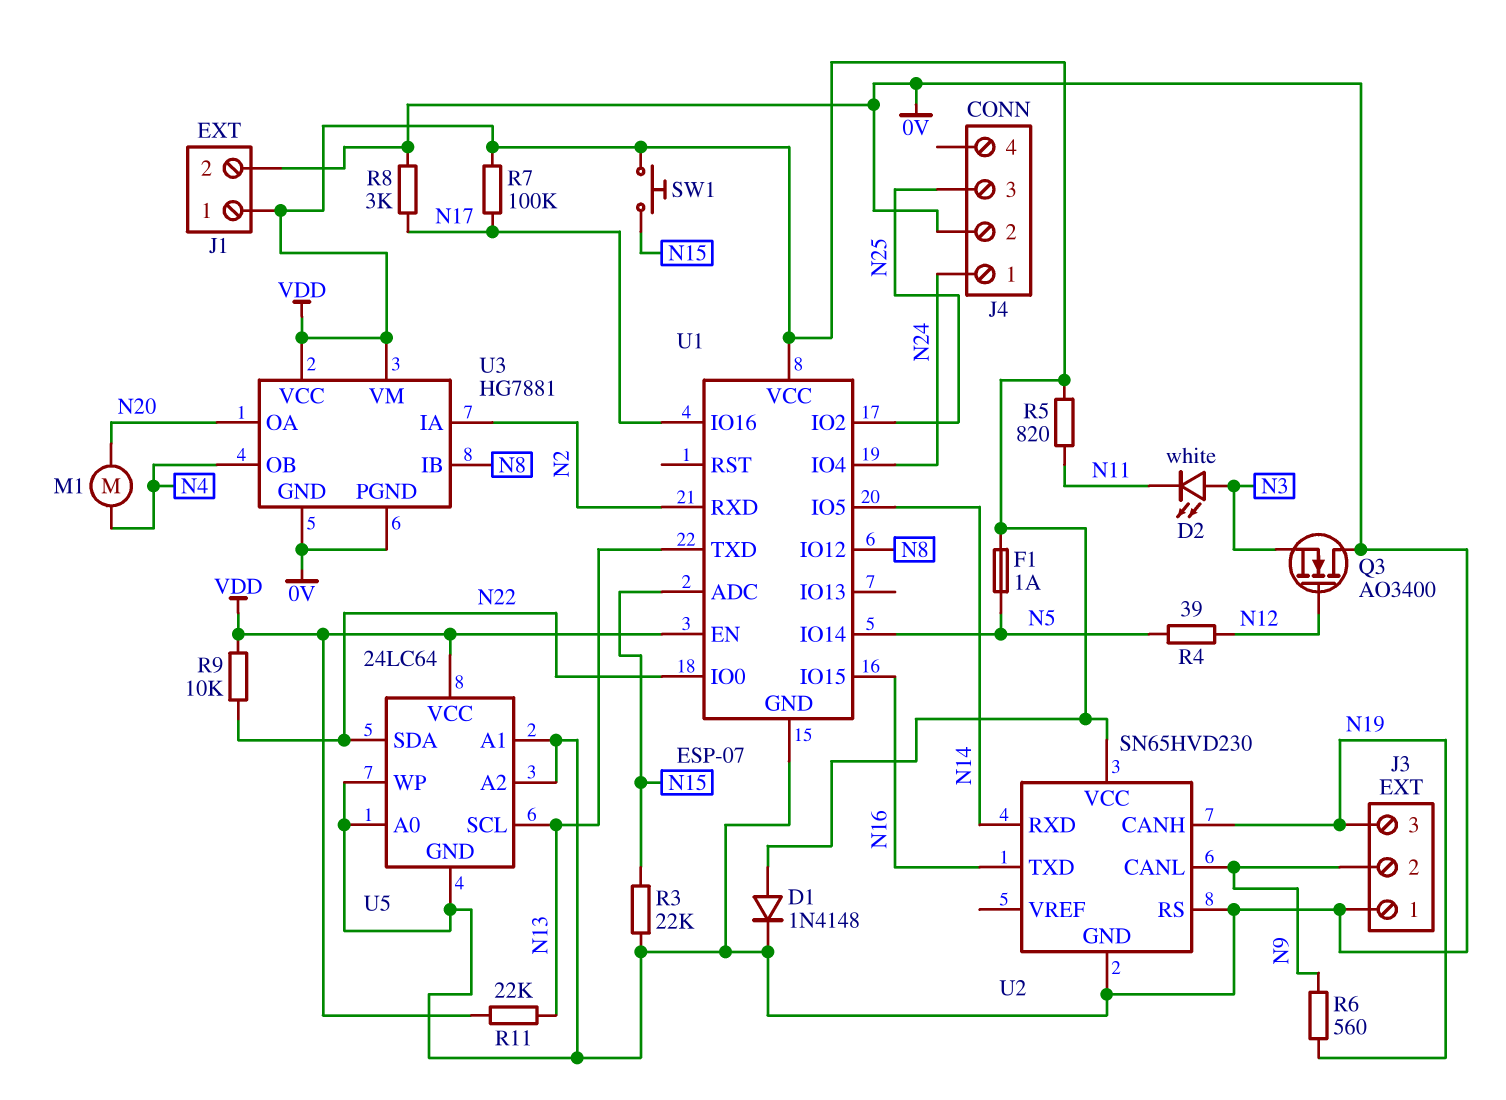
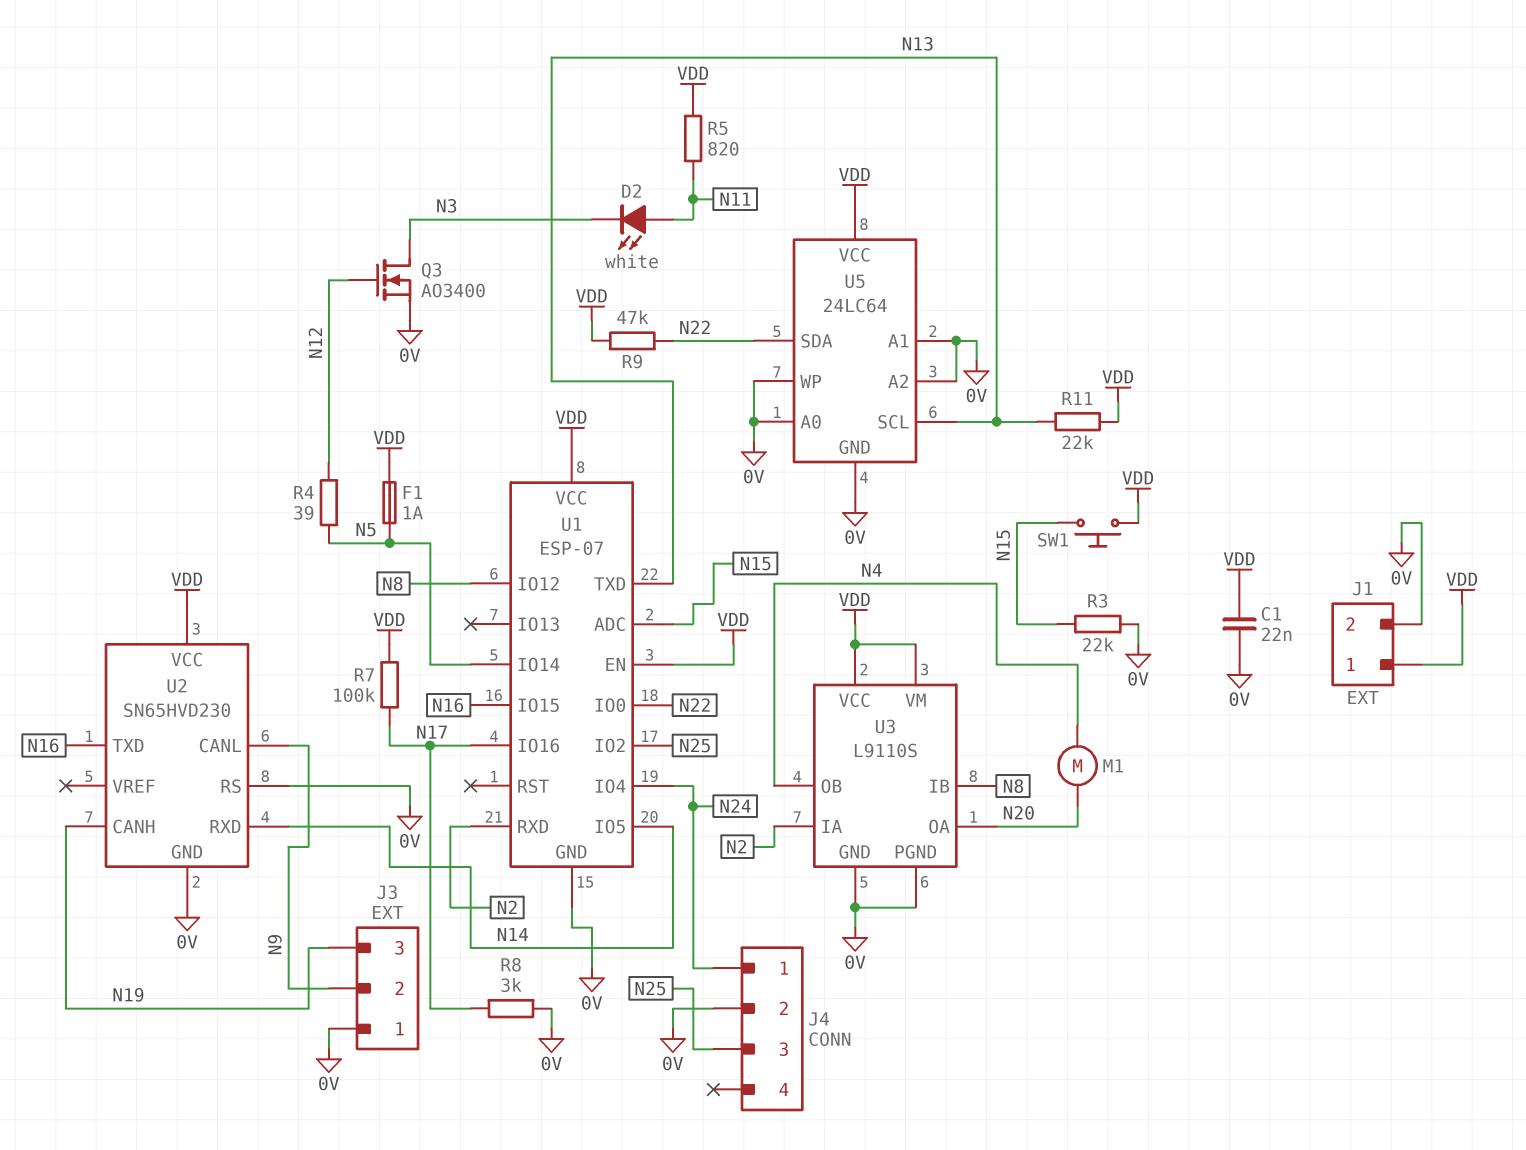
C1: none -> 22nF (0V, VDD)
D1: diode 1N4148 (A VDD, K 0V) -> none
D2: LED white (A N3, K N11) -> LED white (A N11, K N3)
Q3: NMOS AO3400 (G N12, D 0V, S N3) -> NMOS AO3400 (G N12, D N3, S 0V)
R6: 560 (N9, N19) -> none
R9: 10k (N22, VDD) -> 47k (N22, VDD)
U3: HG7881 -> L9110S

